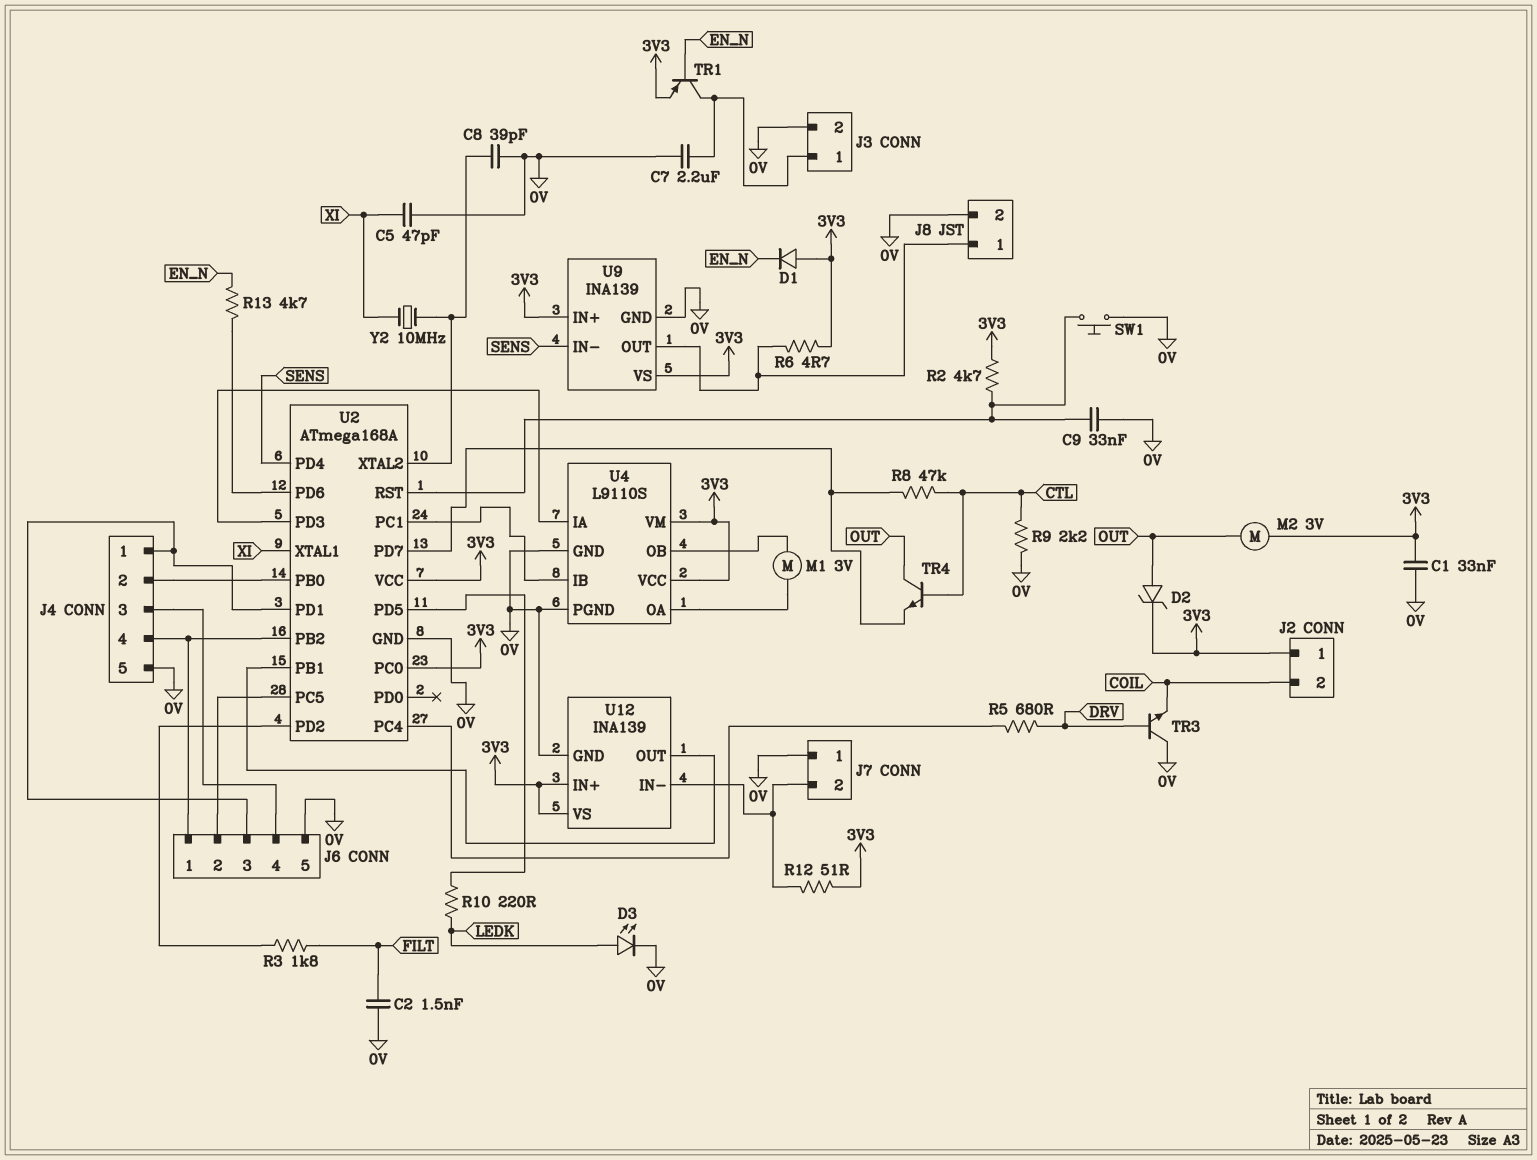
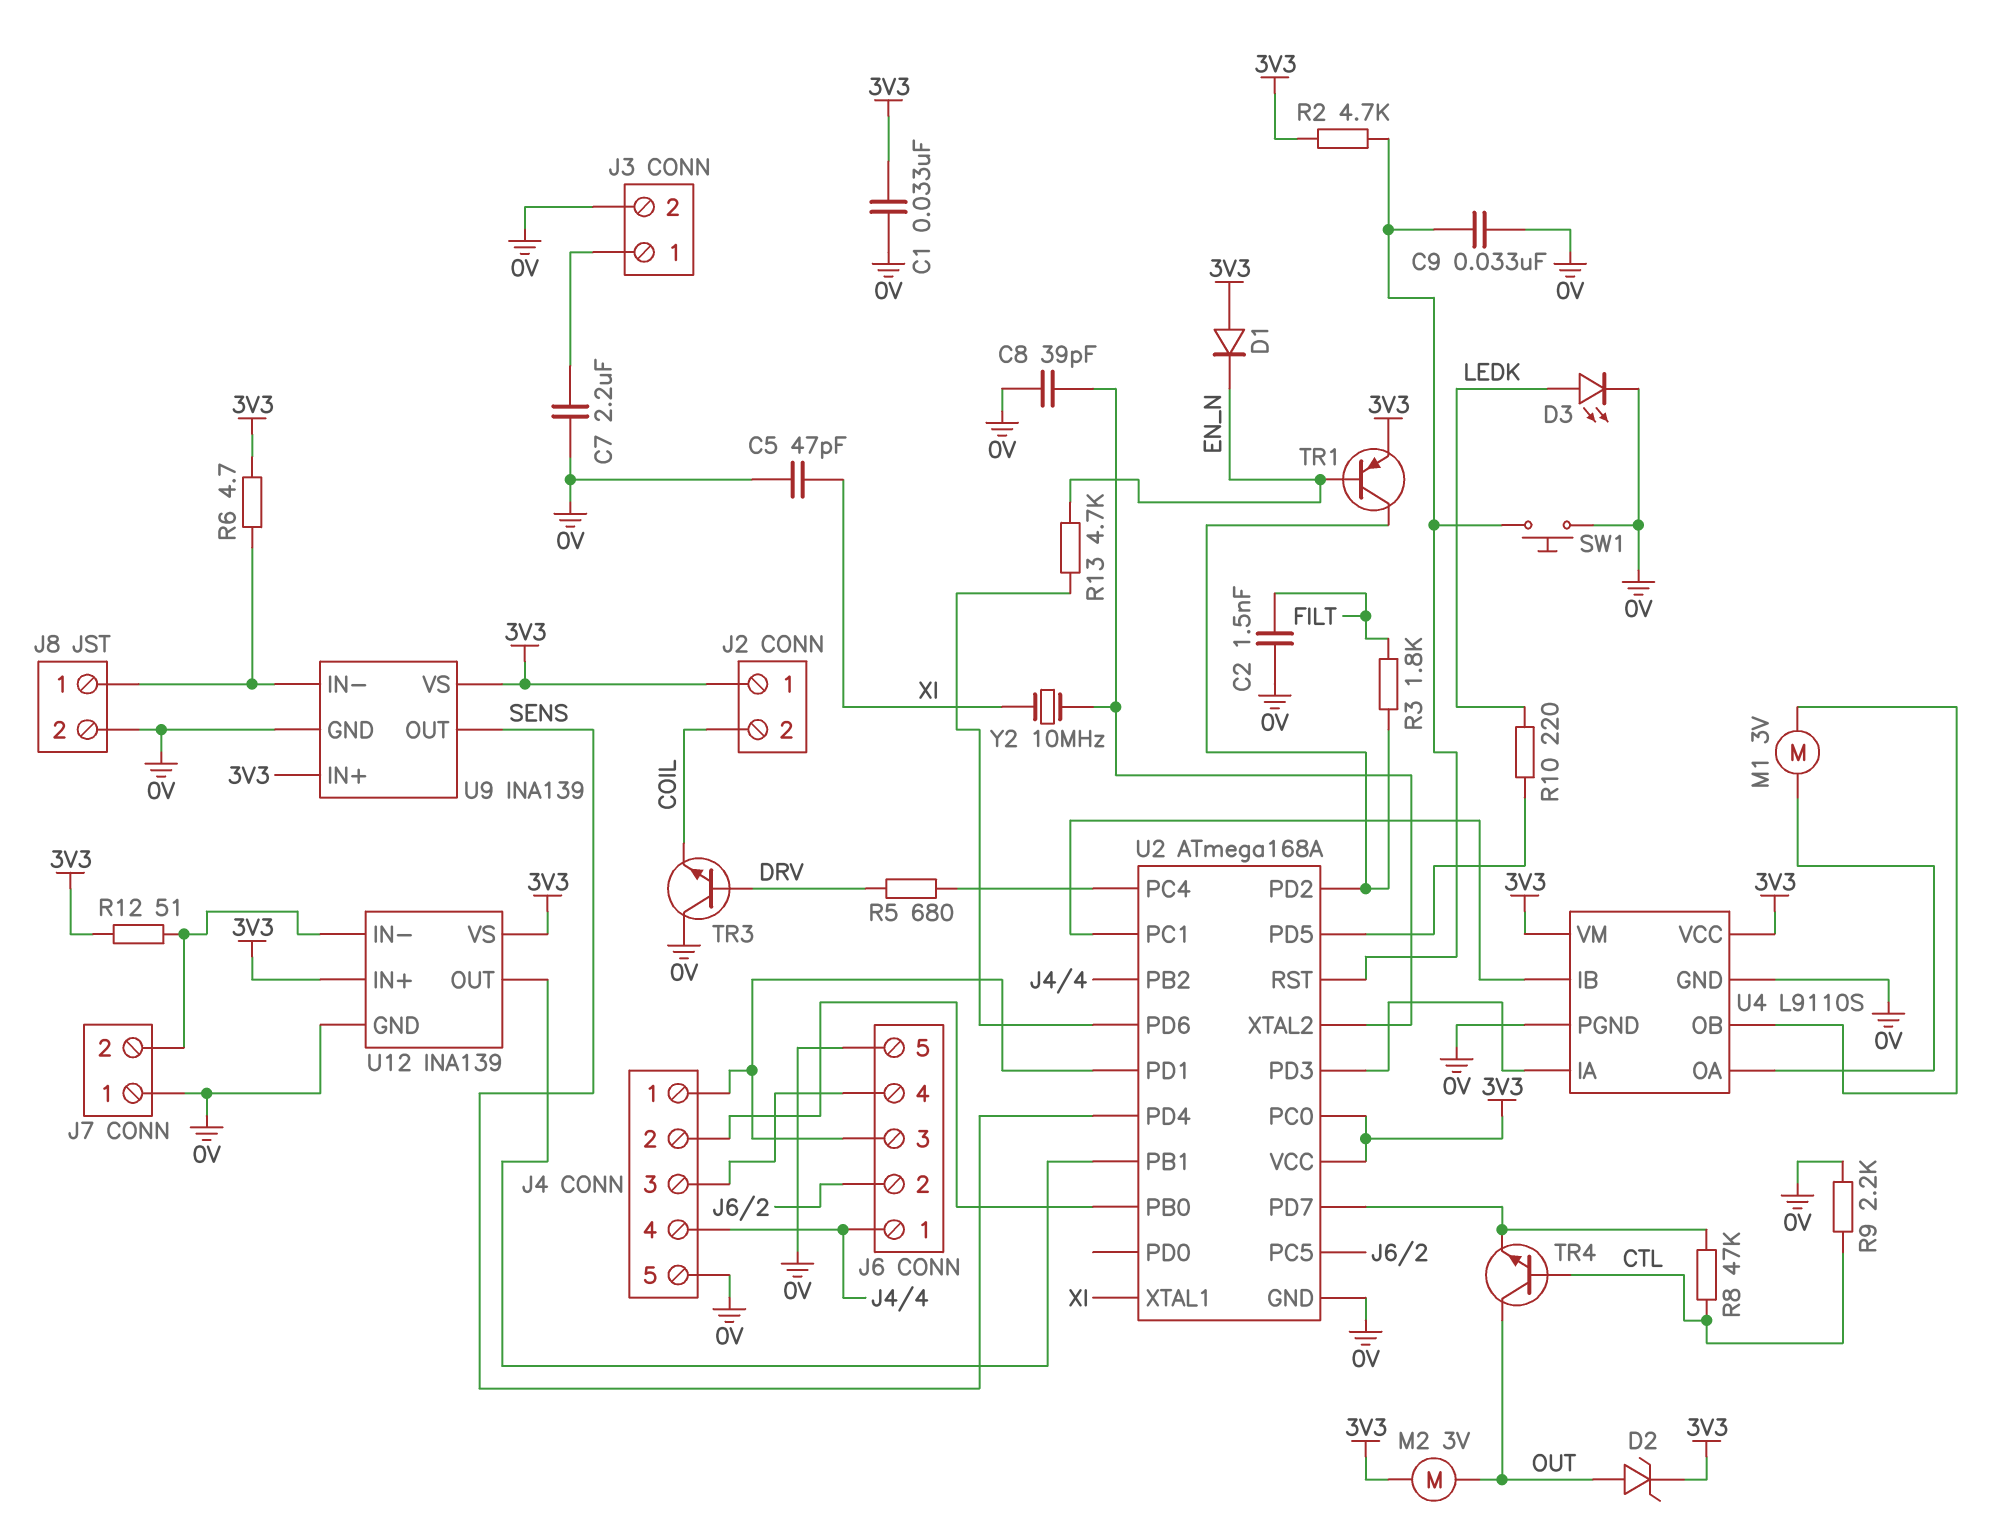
TR1: PNP (B EN_N, C J3/1, E 3V3) -> PNP (B EN_N, C U2/PD2, E 3V3)
U9 pin IN-: SENS -> J8/1
U9 pin OUT: J8/1 -> SENS

